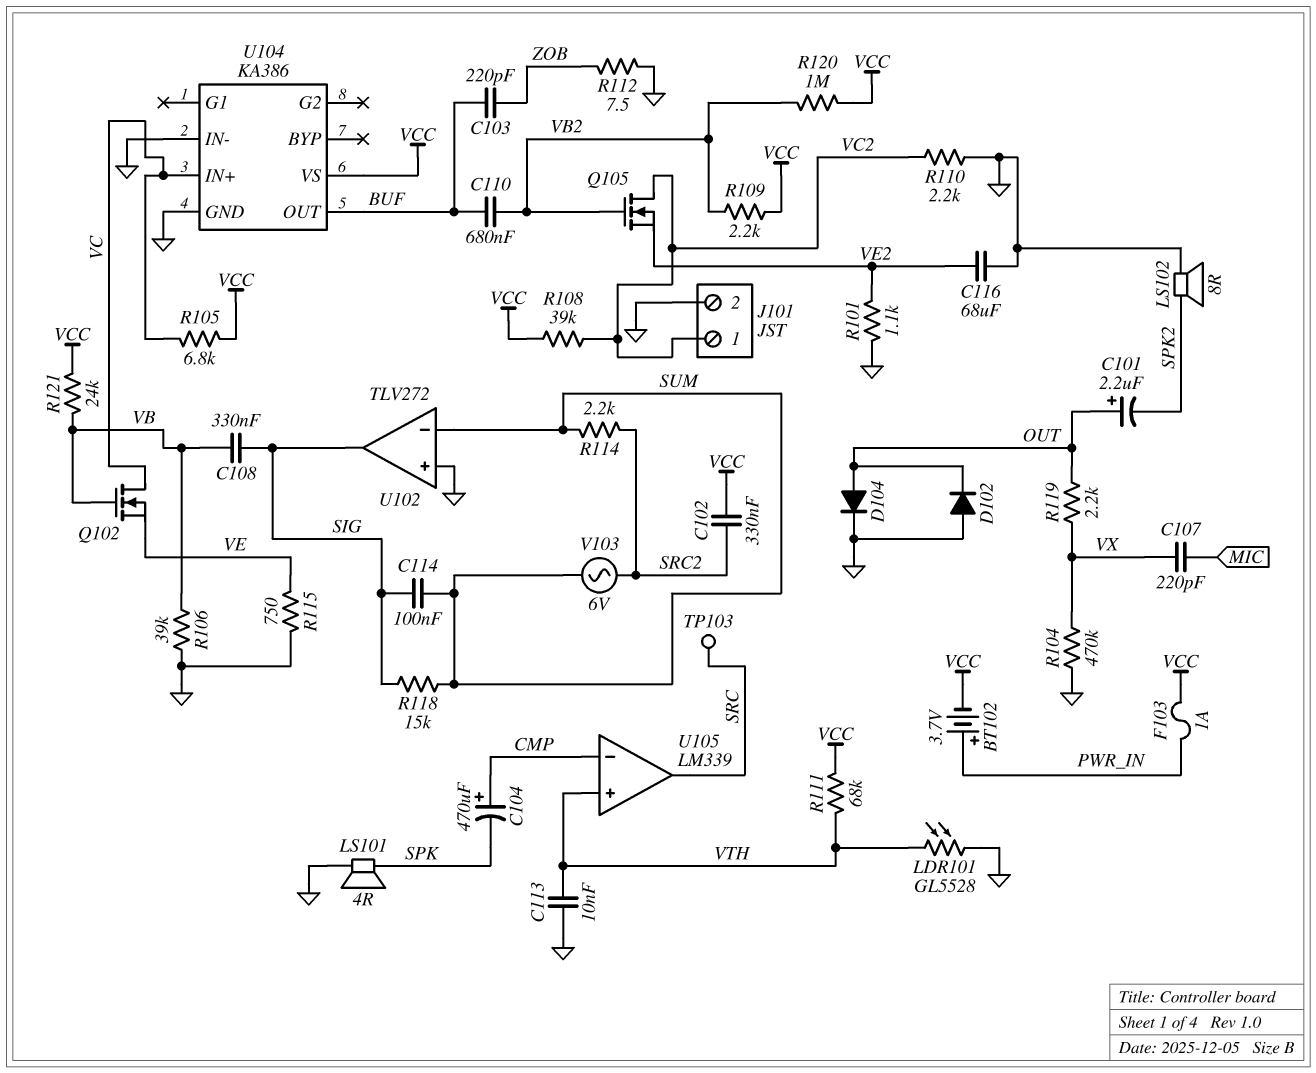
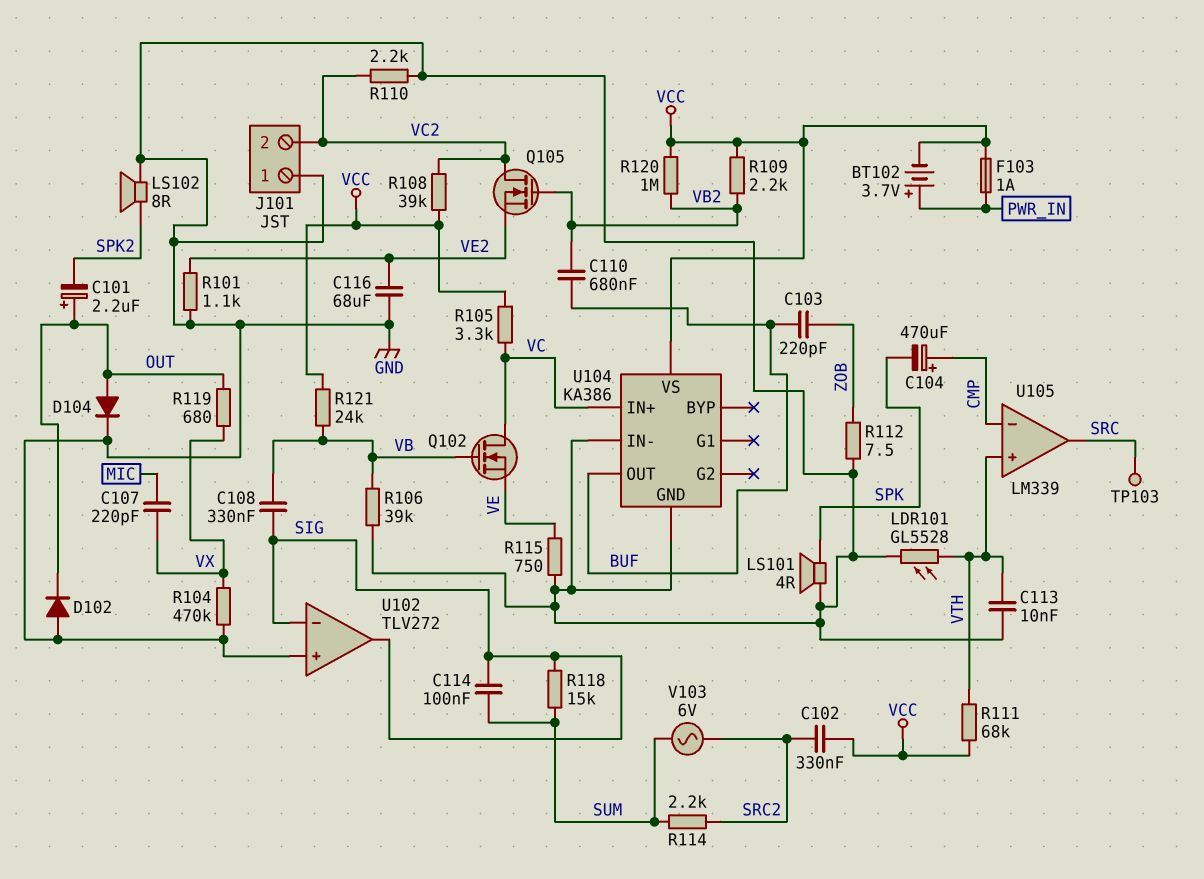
J101 pin 1: VC2 -> GND
J101 pin 2: GND -> VC2
R105: 6.8k (VC, VCC) -> 3.3k (VC, VCC)
R119: 2.2k (OUT, VX) -> 680 (OUT, VX)
U102 pin in-: SUM -> SIG

